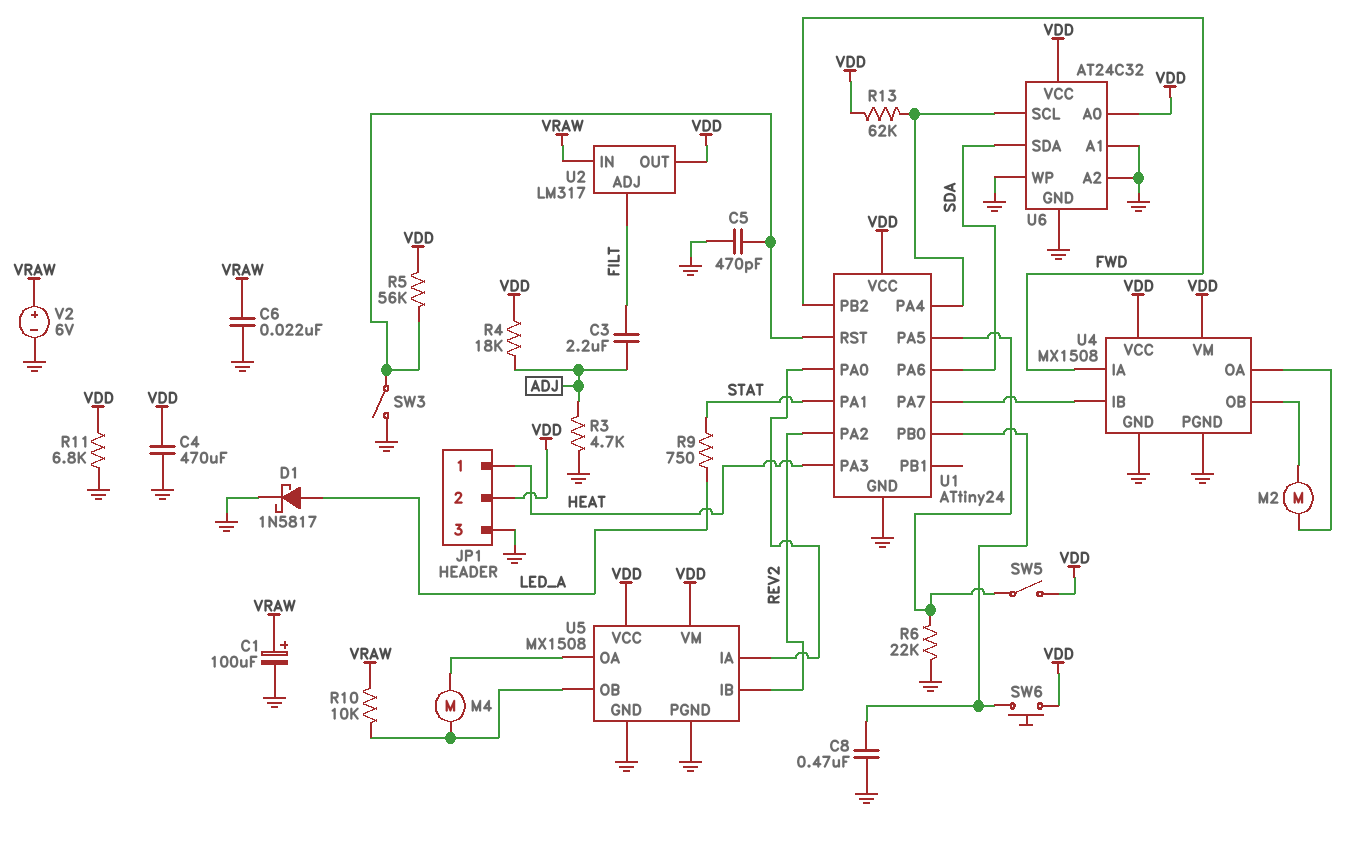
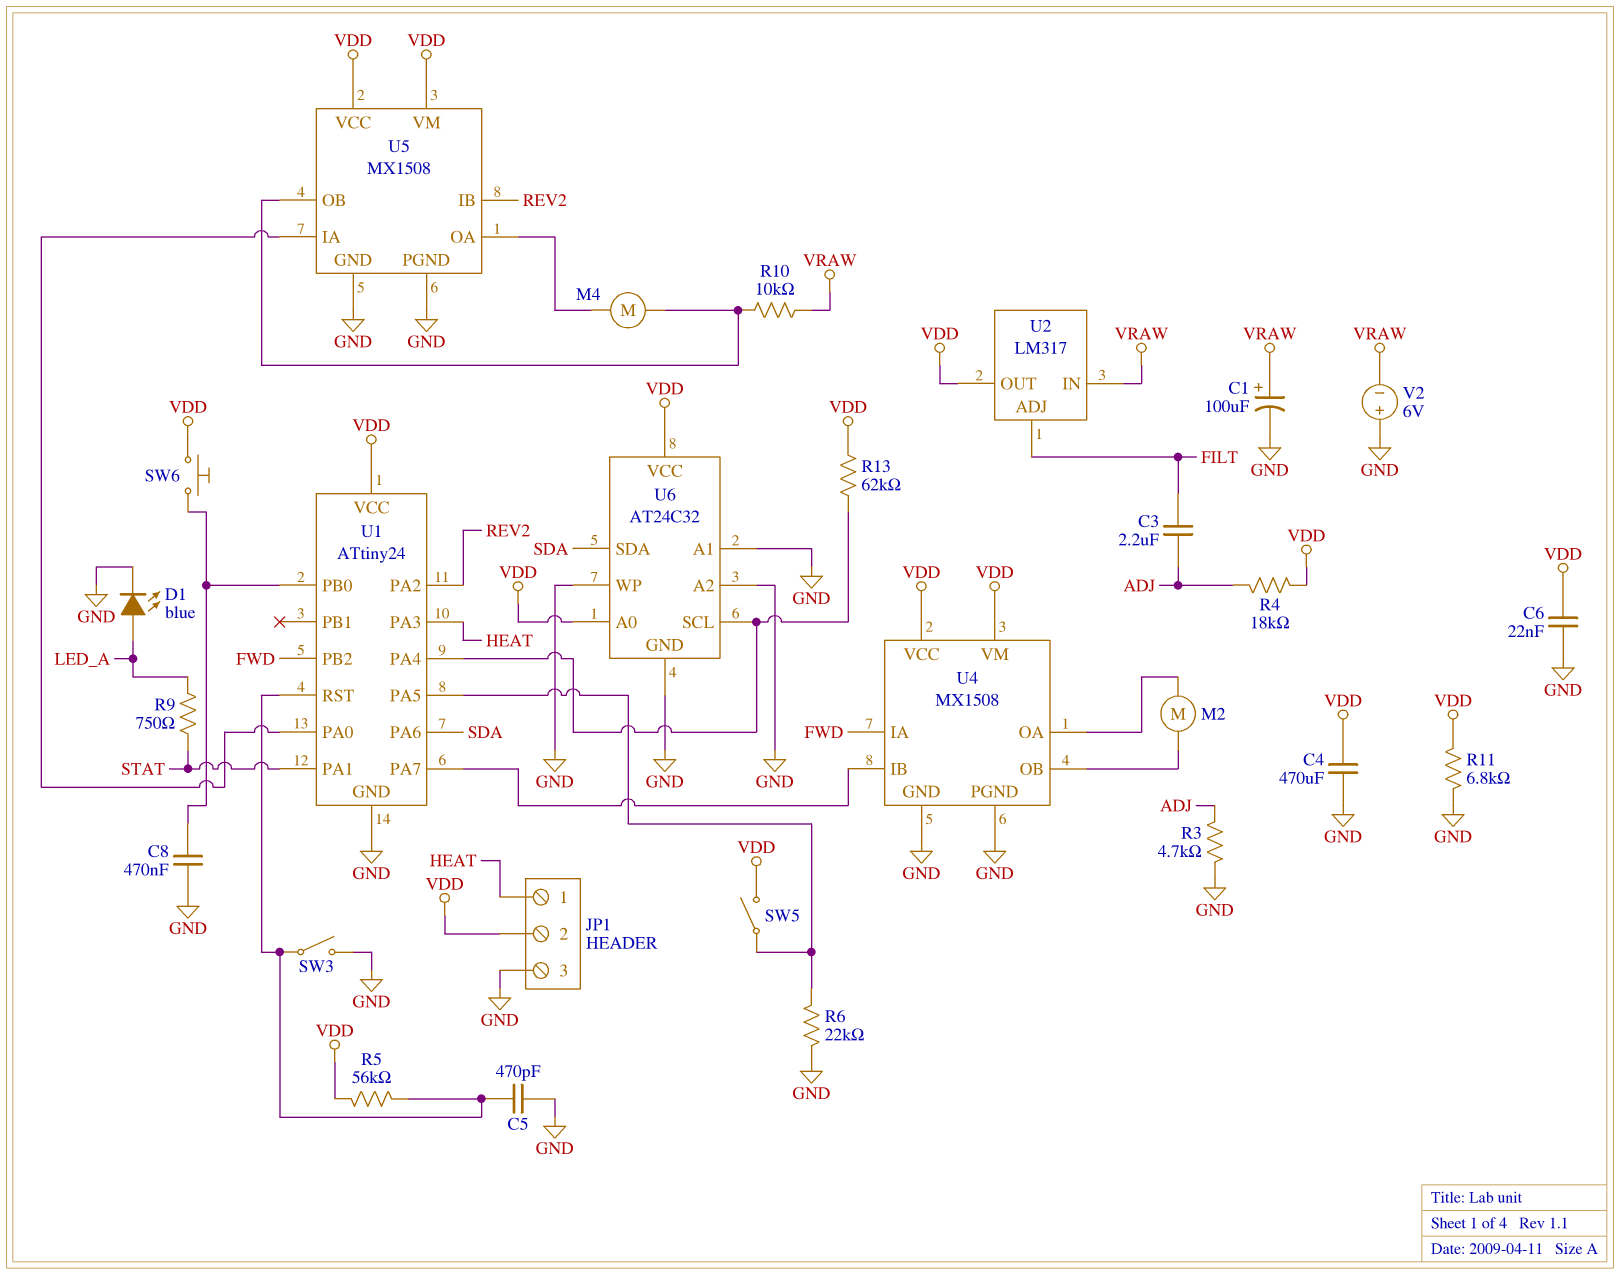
C6: 22nF (GND, VRAW) -> 22nF (GND, VDD)
D1: schottky 1N5817 (A LED_A, K GND) -> LED blue (A LED_A, K GND)
V2: 6V (plus VRAW, minus GND) -> 6V (plus GND, minus VRAW)

